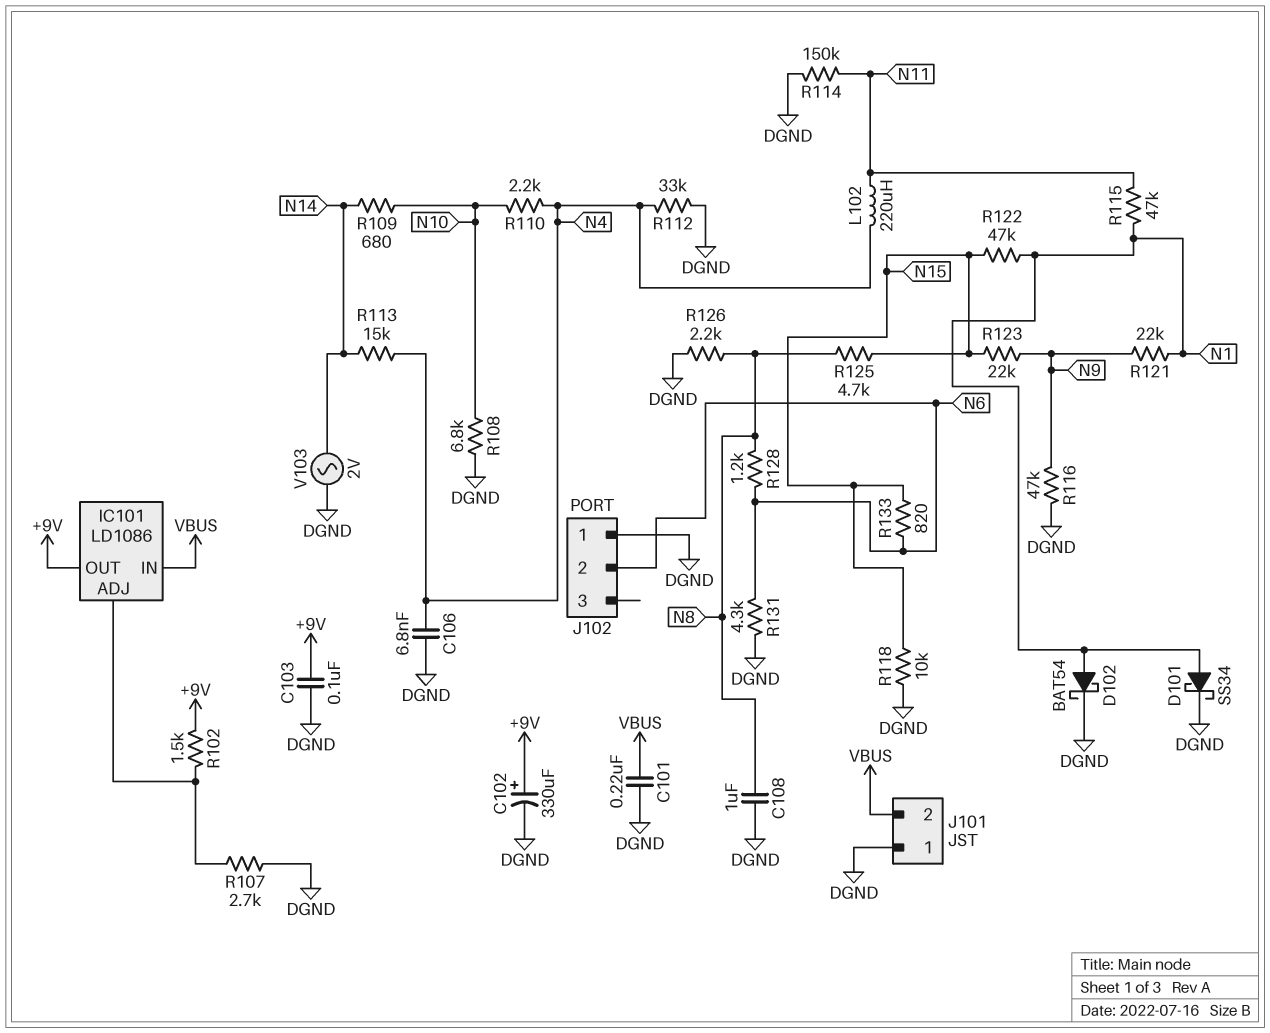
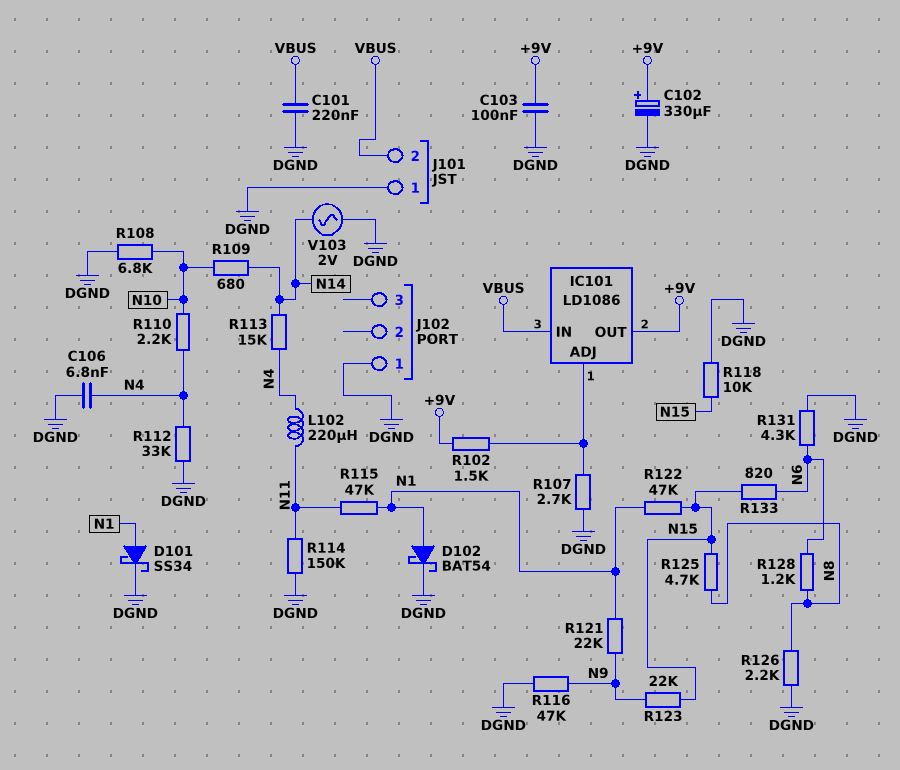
C108: 1uF (DGND, N8) -> none
J102 pin 2: N6 -> none

